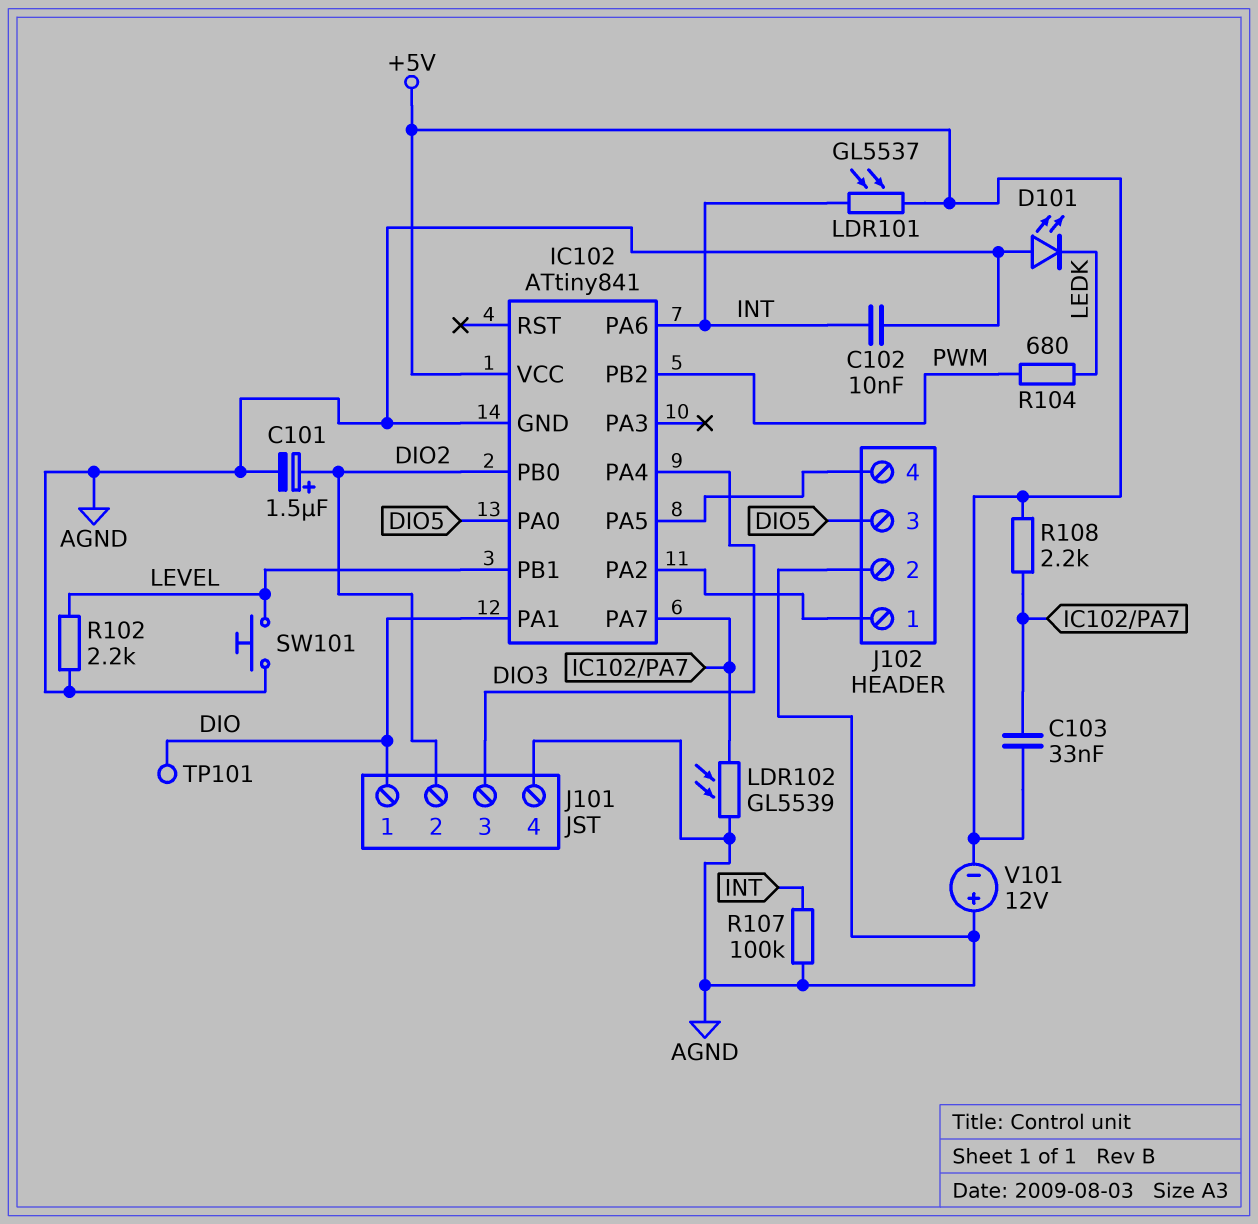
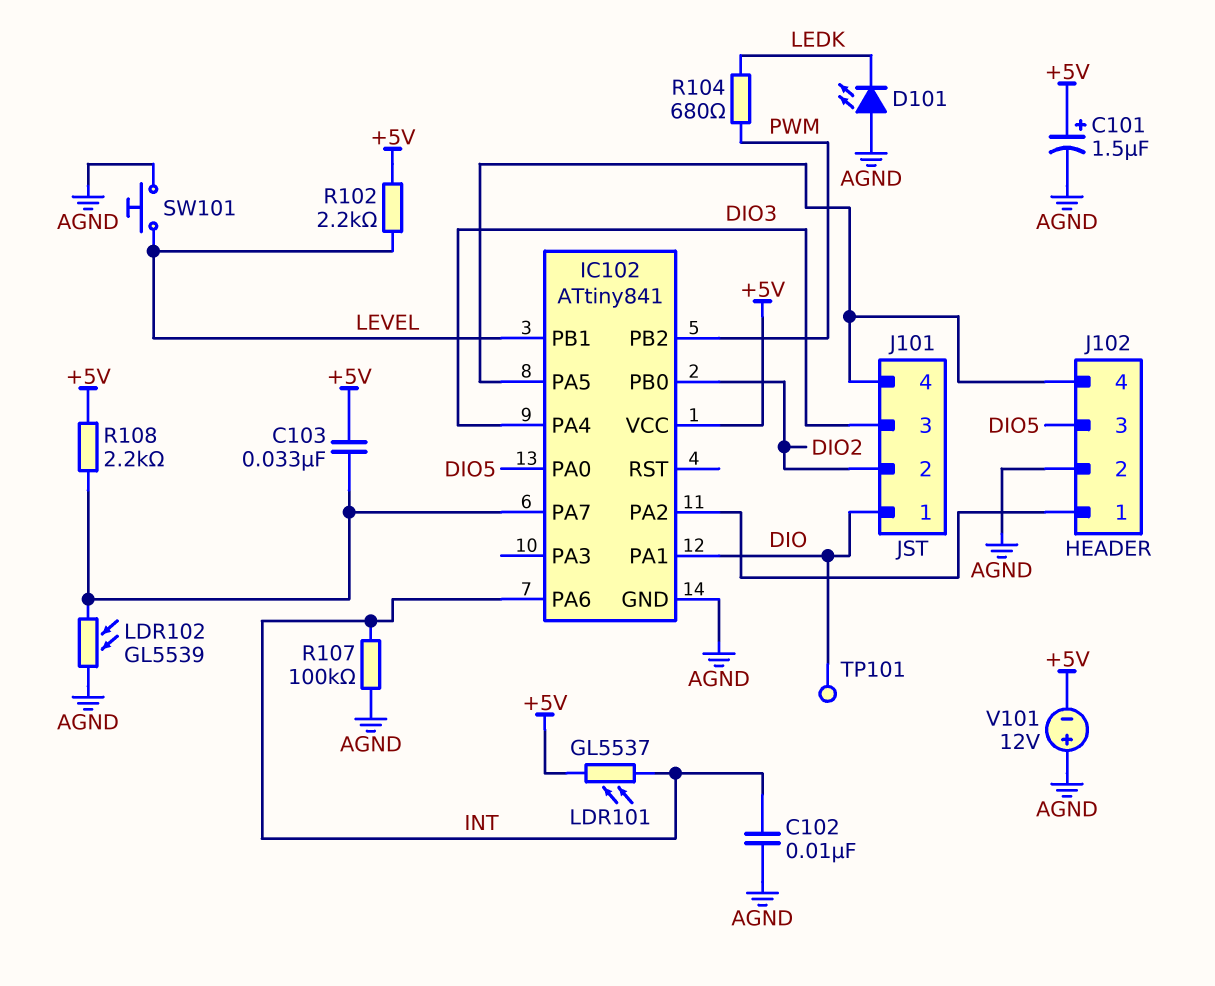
C101: 1.5uF (plus DIO2, minus AGND) -> 1.5uF (plus +5V, minus AGND)
J101 pin 4: AGND -> IC102/PA5
R102: 2.2k (AGND, LEVEL) -> 2.2k (+5V, LEVEL)

